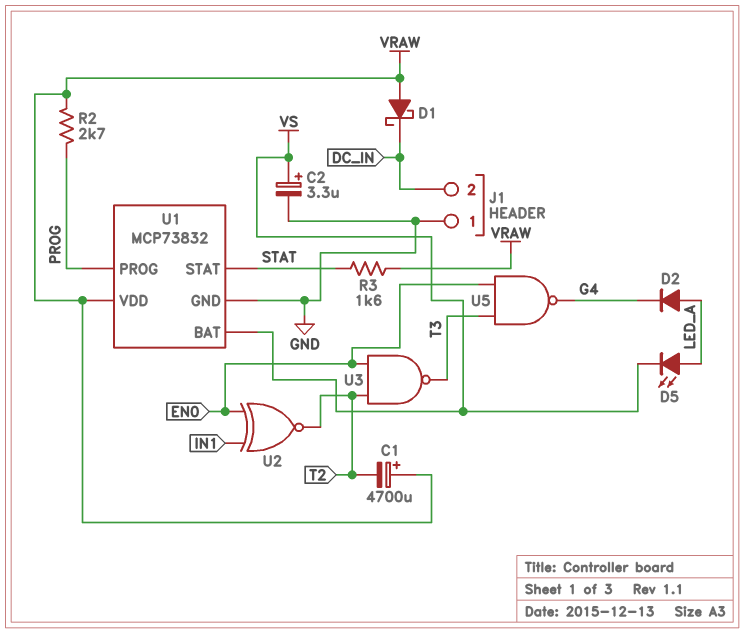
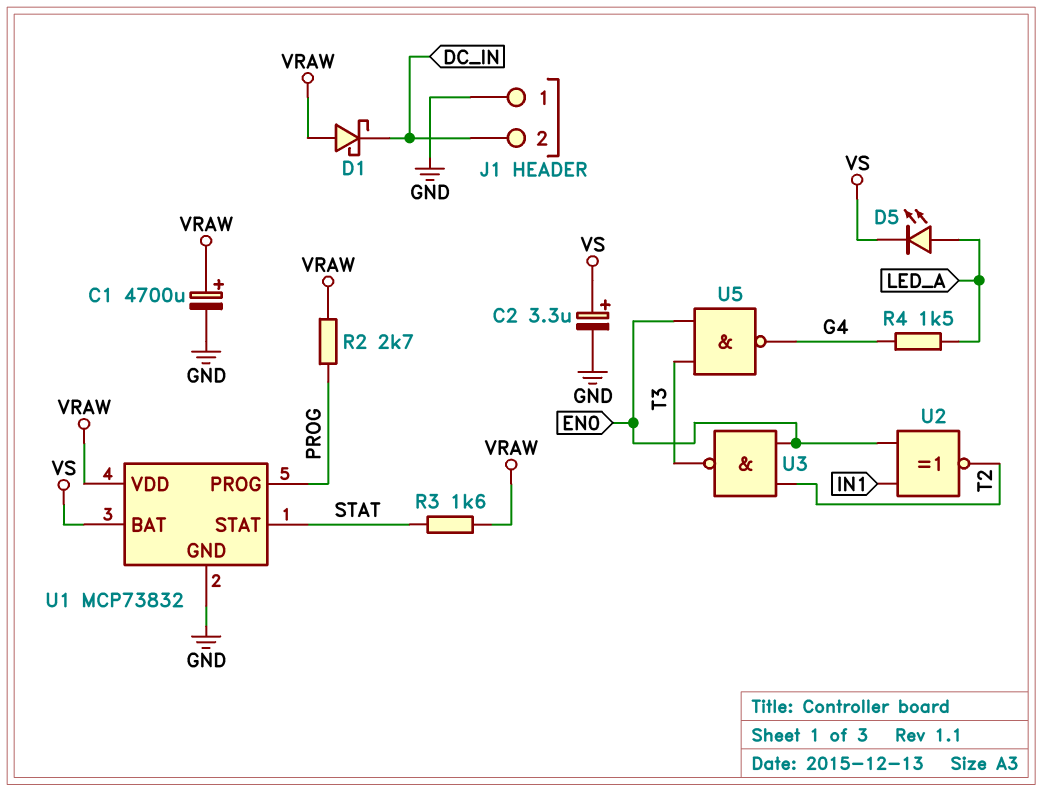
C1: 4700uF (plus VRAW, minus T2) -> 4700uF (plus VRAW, minus GND)
D2: diode (A LED_A, K G4) -> none
R4: none -> 1.5k (G4, LED_A)

